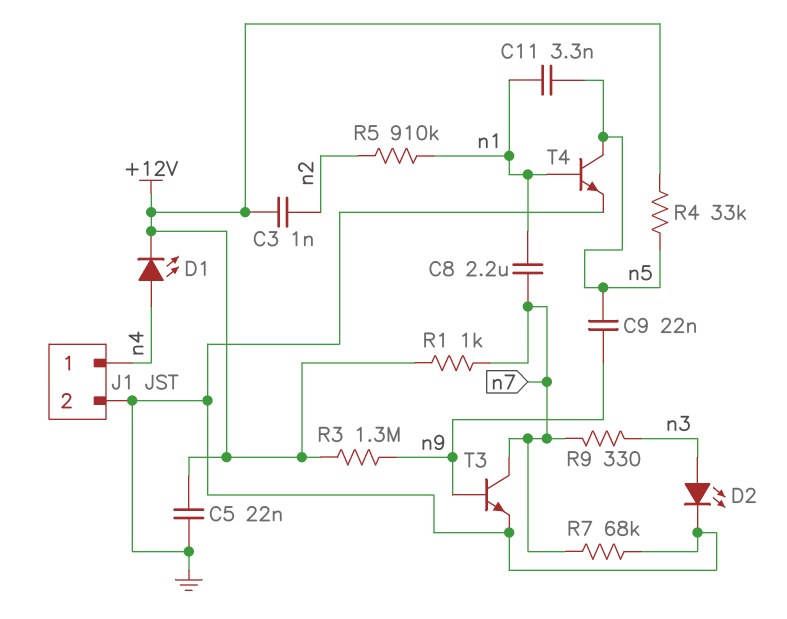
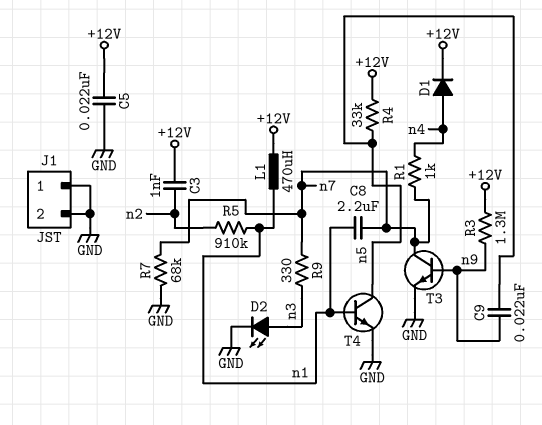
C11: 3.3nF (n1, n5) -> none
D1: LED (A n4, K +12V) -> diode (A n4, K +12V)
J1 pin 1: n4 -> GND
L1: none -> 470uH (+12V, n1)
R1: 1k (+12V, n7) -> 1k (n4, n7)

